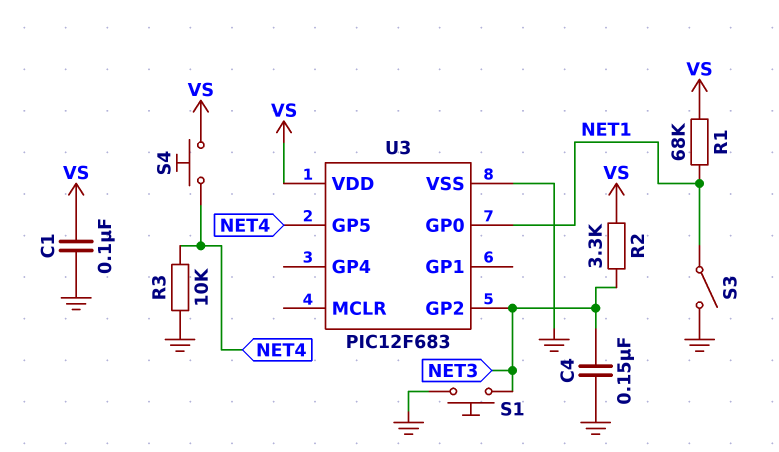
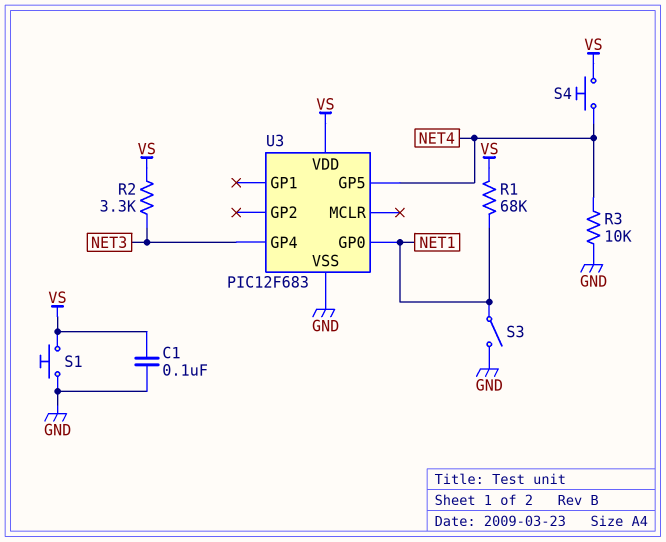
C4: 150nF (GND, NET3) -> none
S1: button (GND, NET3) -> button (GND, VS)
U3 pin GP2: NET3 -> none
U3 pin GP4: none -> NET3

